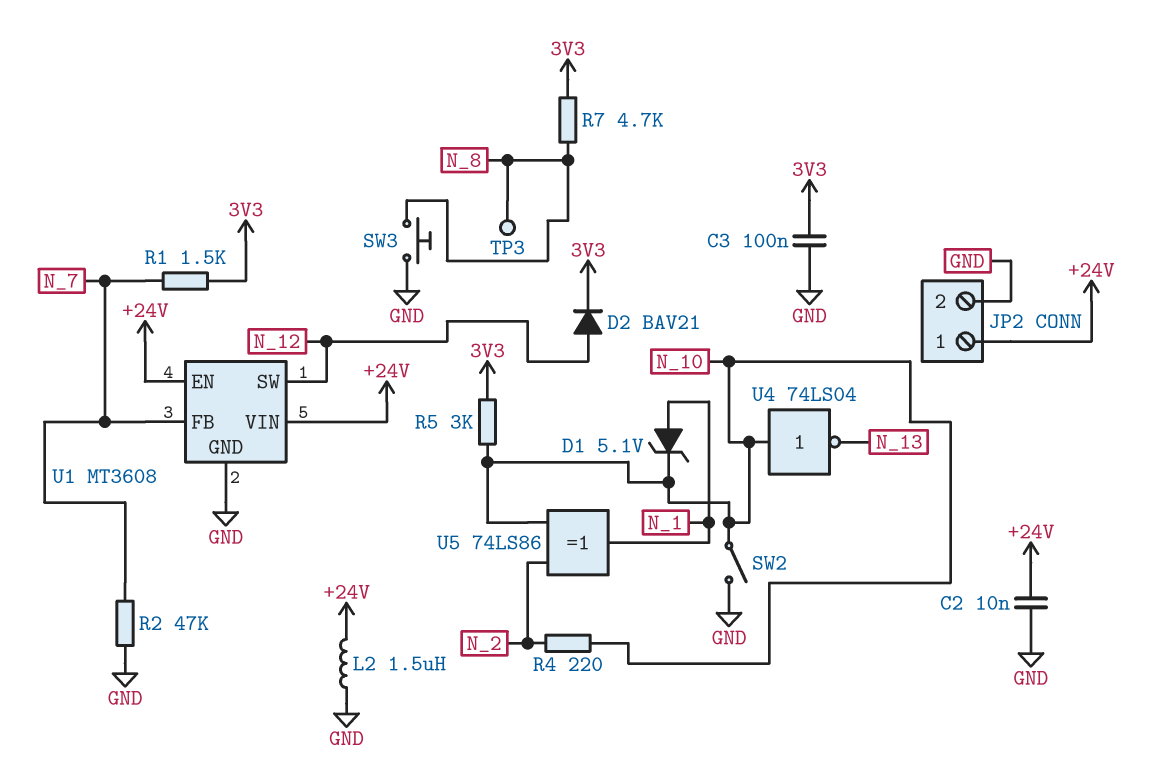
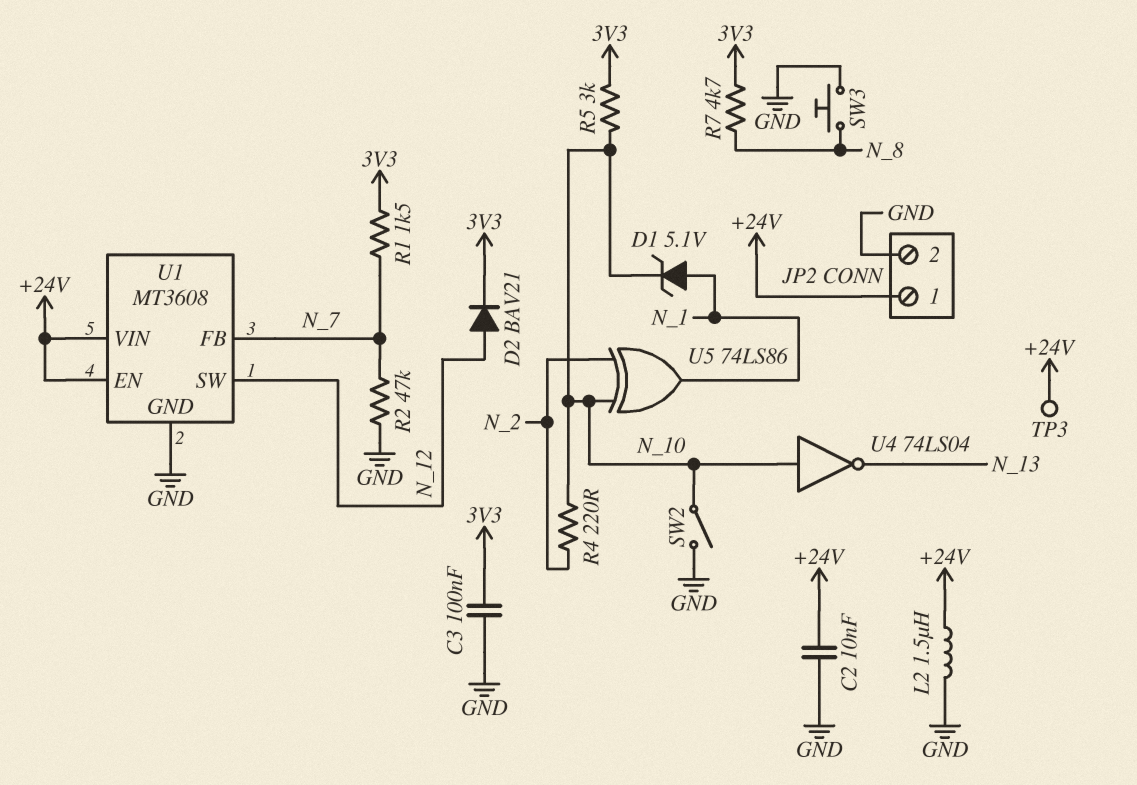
TP3: test point (N_8) -> test point (+24V)

